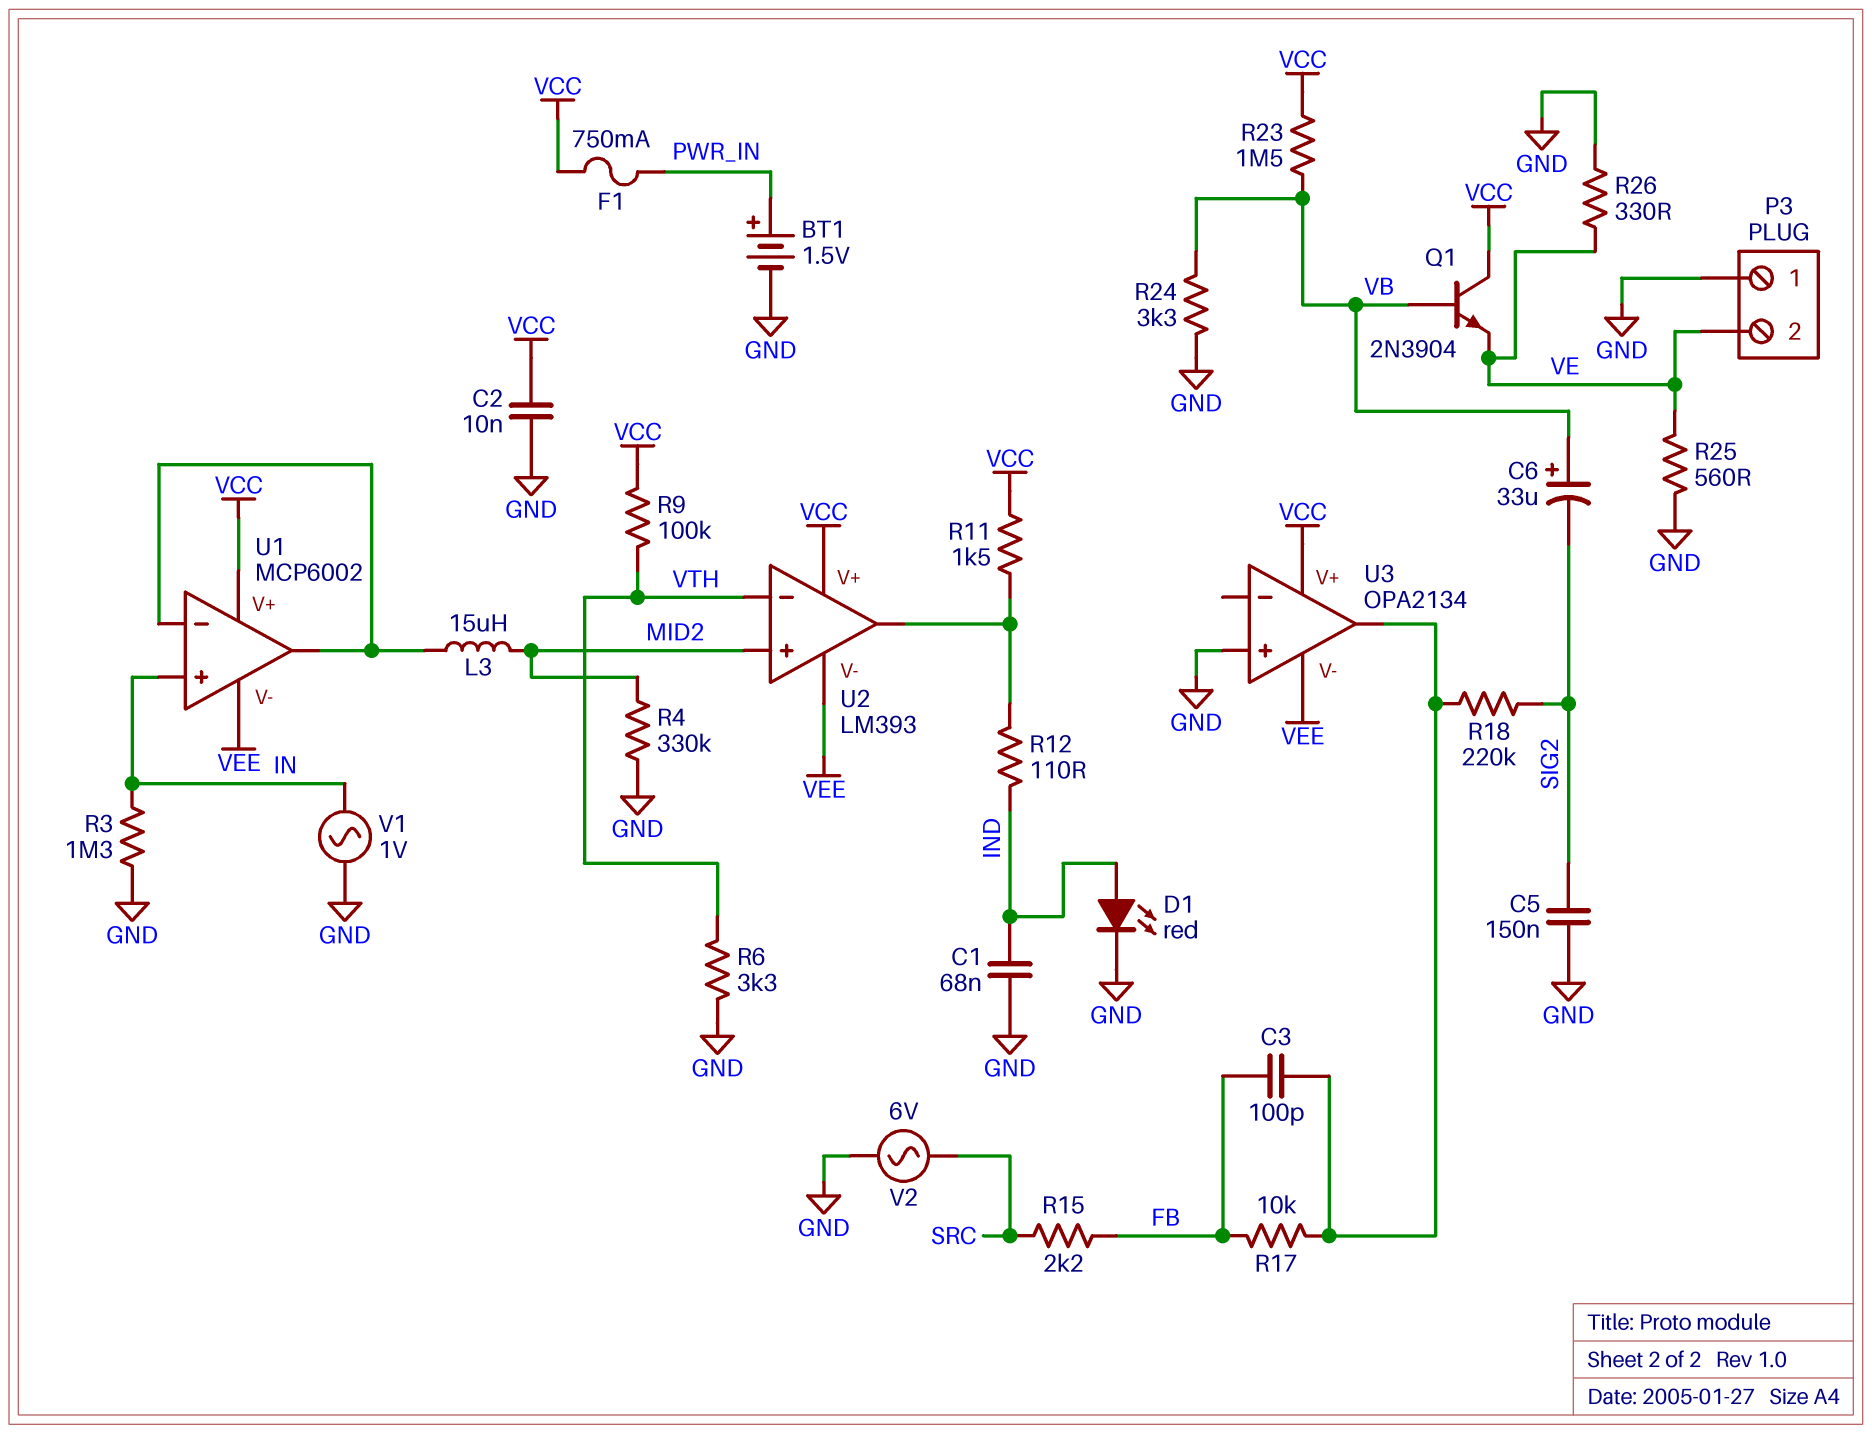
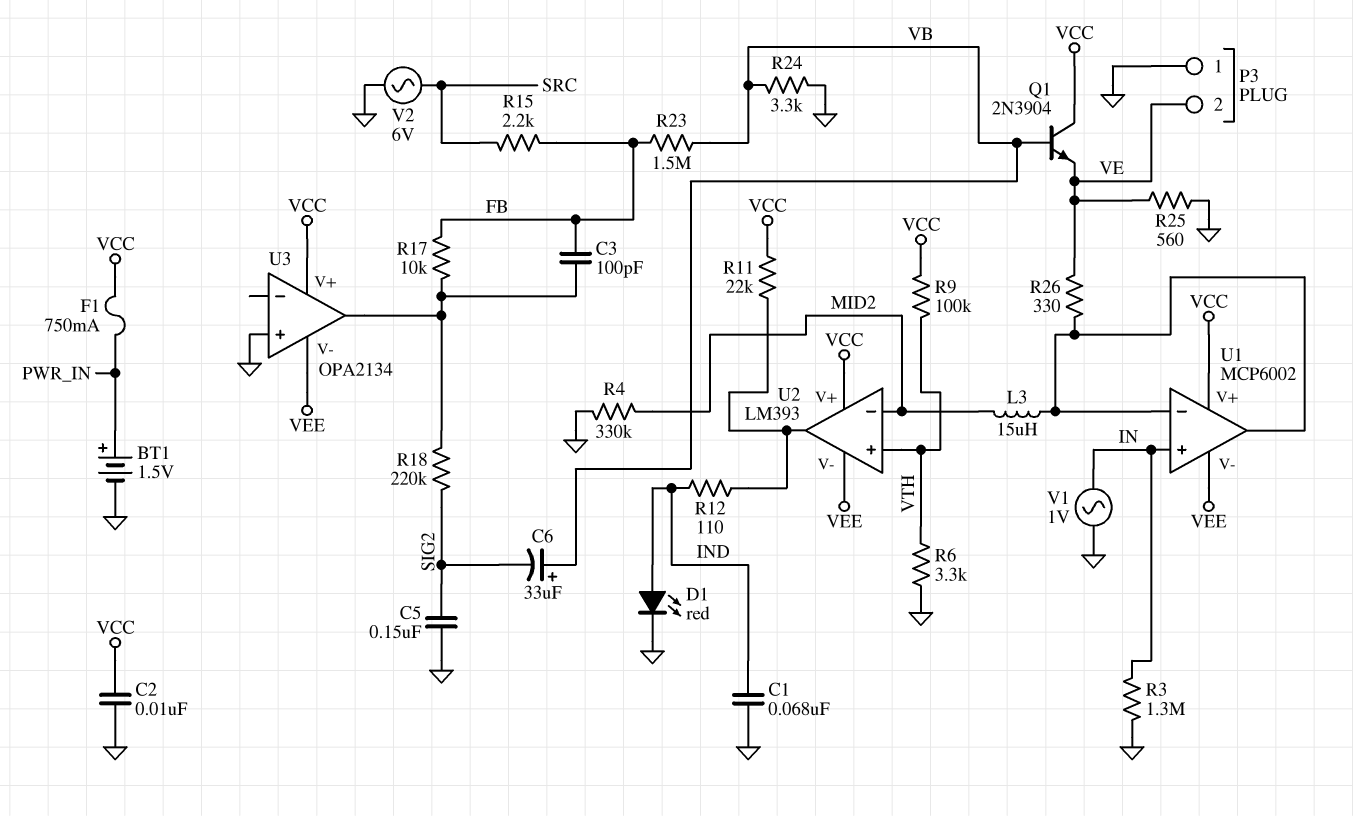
R11: 1.5k (U2/out, VCC) -> 22k (U2/out, VCC)
R23: 1.5M (VB, VCC) -> 1.5M (FB, VB)
R26: 330 (GND, VE) -> 330 (U1/in-, VE)
U2 pin in+: MID2 -> VTH
U2 pin in-: VTH -> MID2

